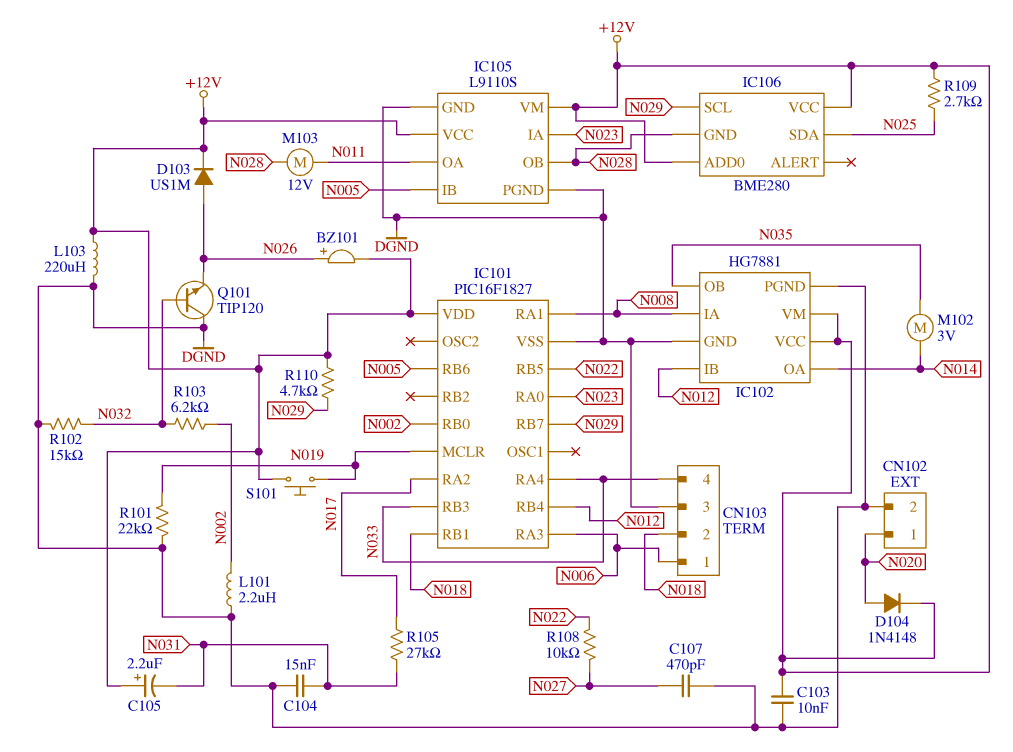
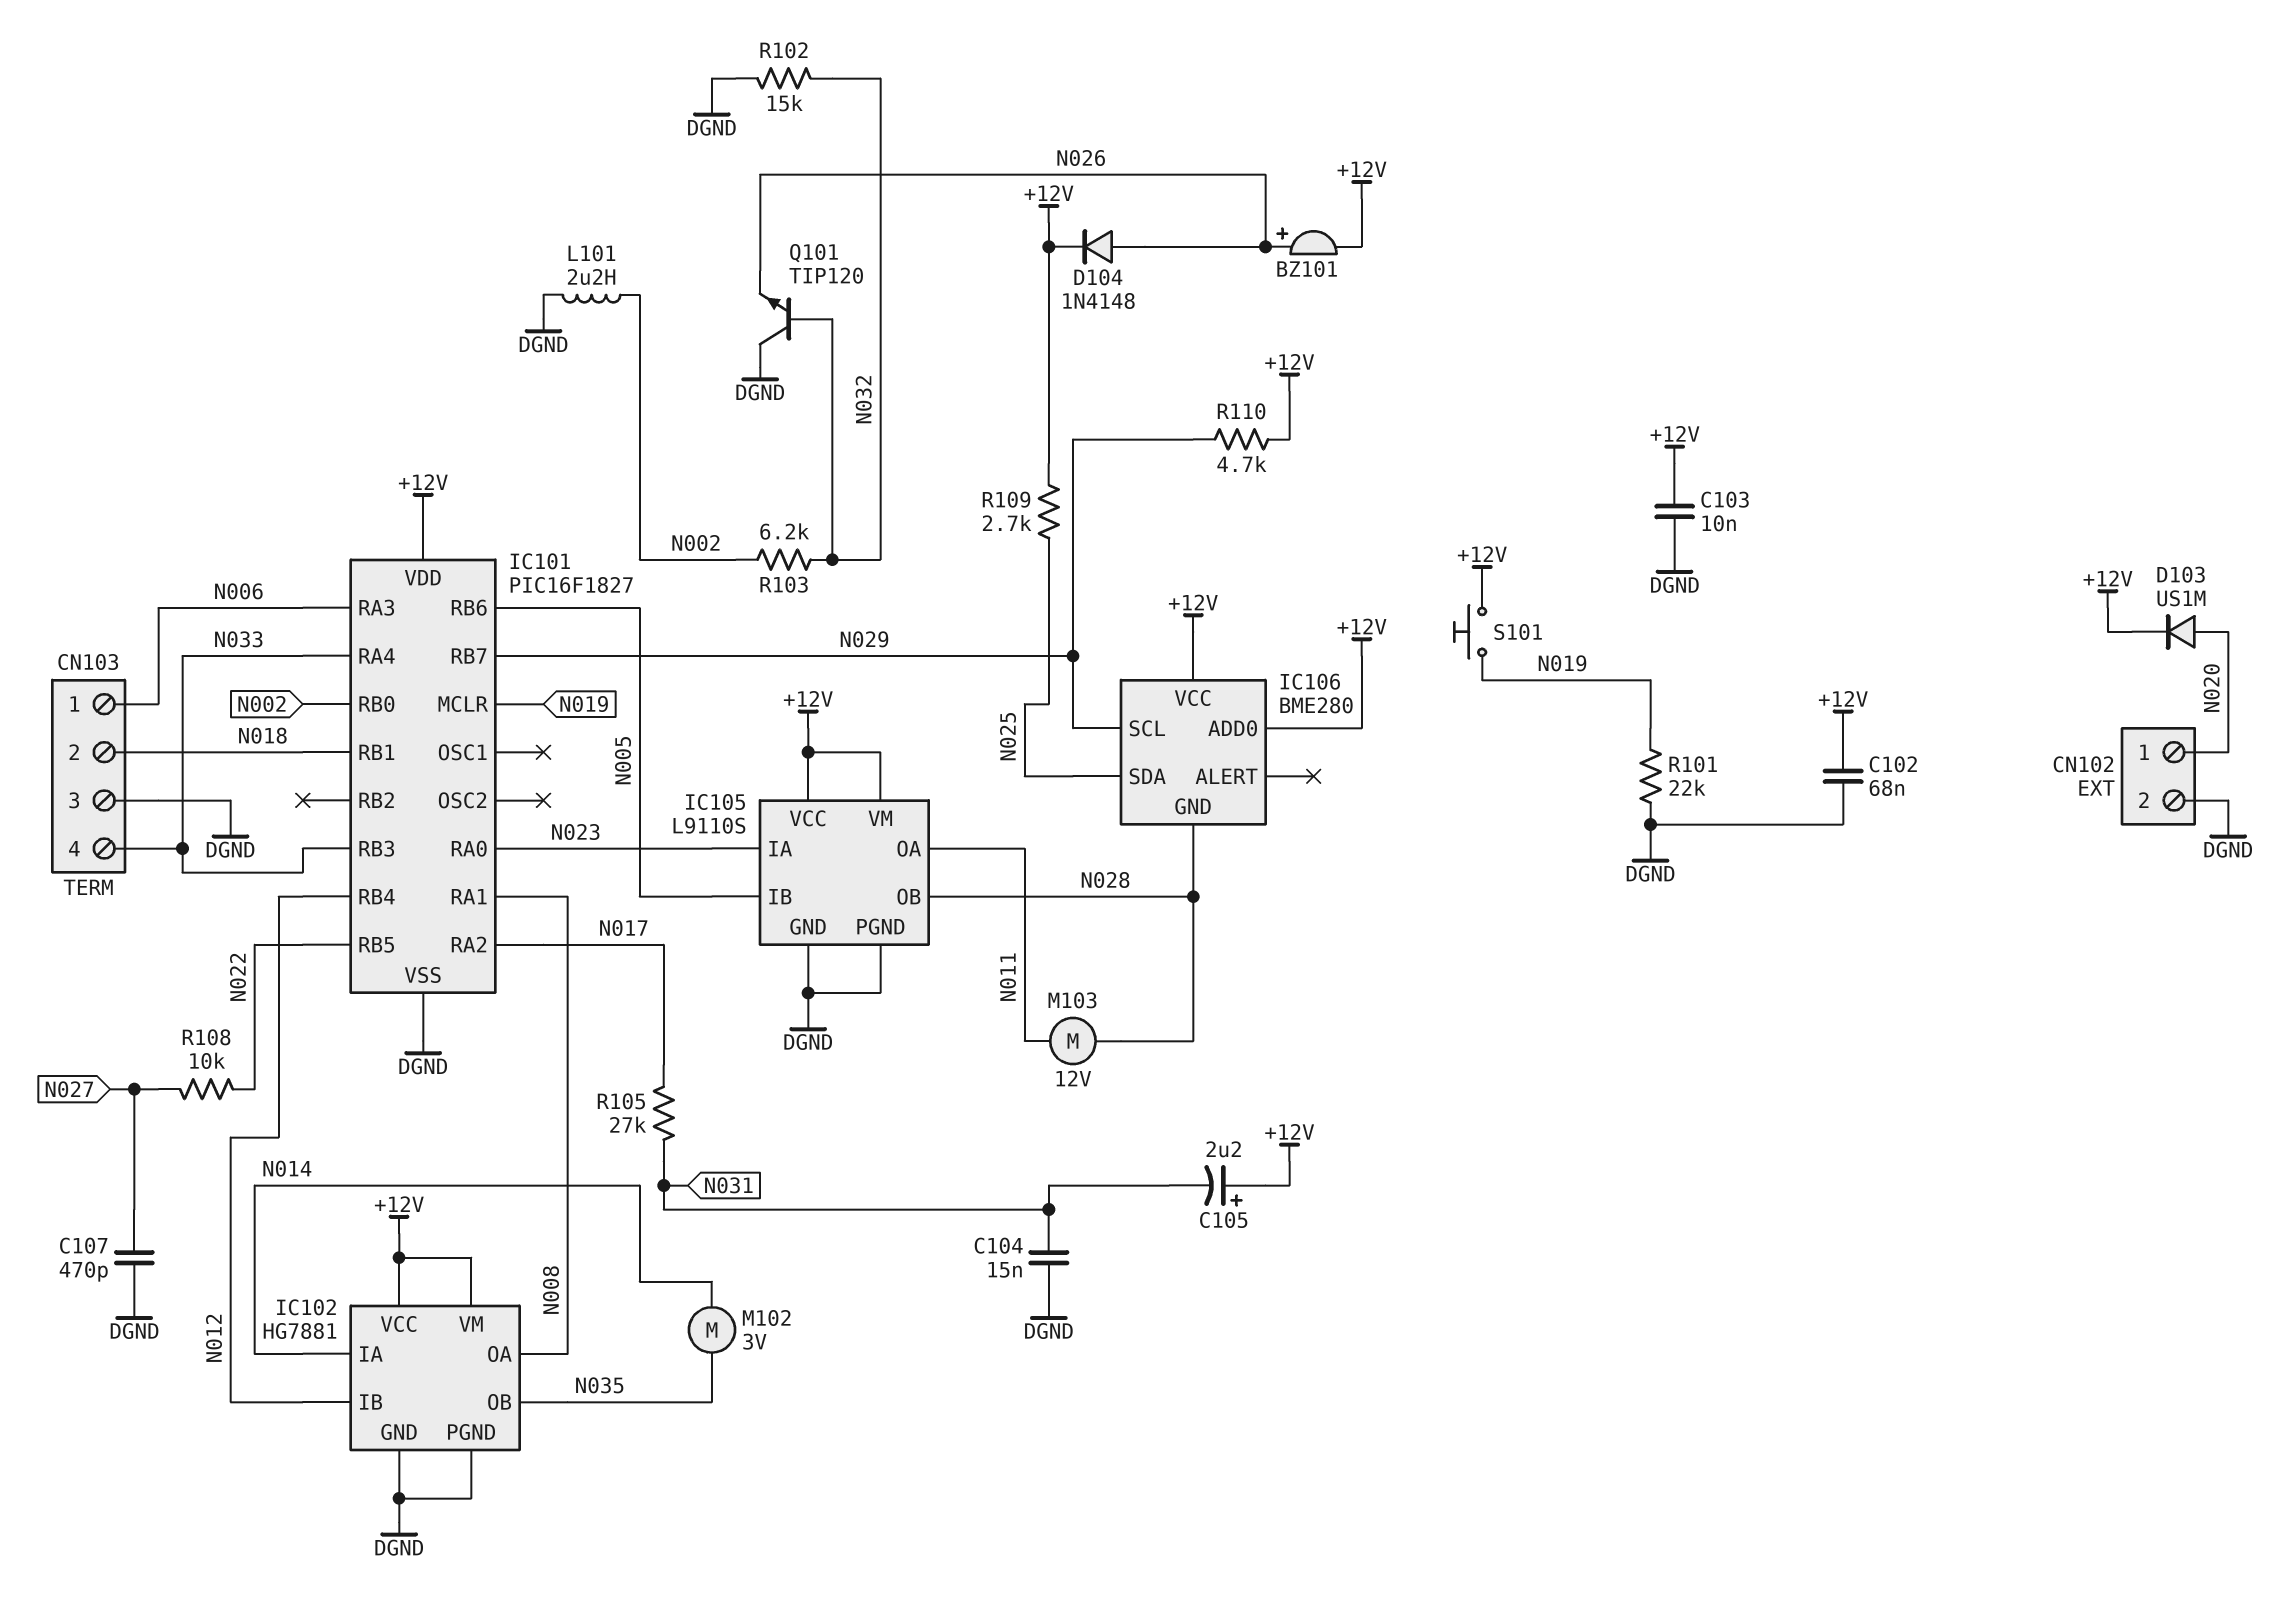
C102: none -> 68nF (+12V, DGND)
D103: diode US1M (A N026, K +12V) -> diode US1M (A N020, K +12V)
D104: diode 1N4148 (A N020, K +12V) -> diode 1N4148 (A N026, K +12V)
IC102 pin IA: N008 -> N014
IC102 pin OA: N014 -> N008
L103: 220uH (+12V, DGND) -> none

